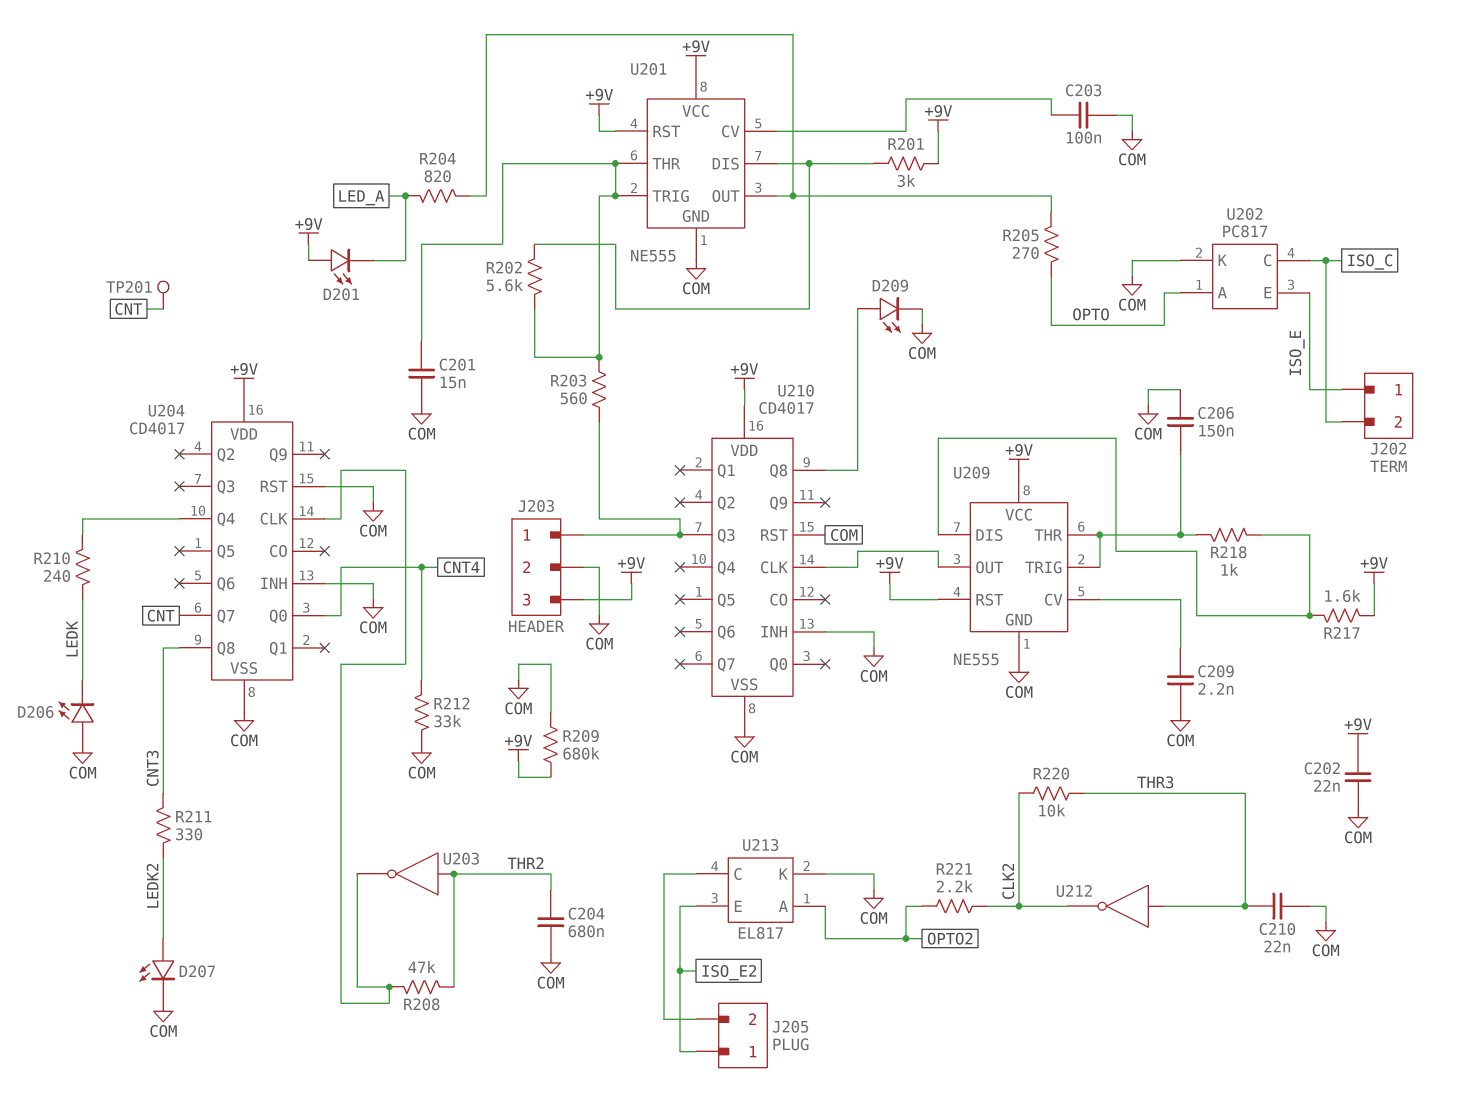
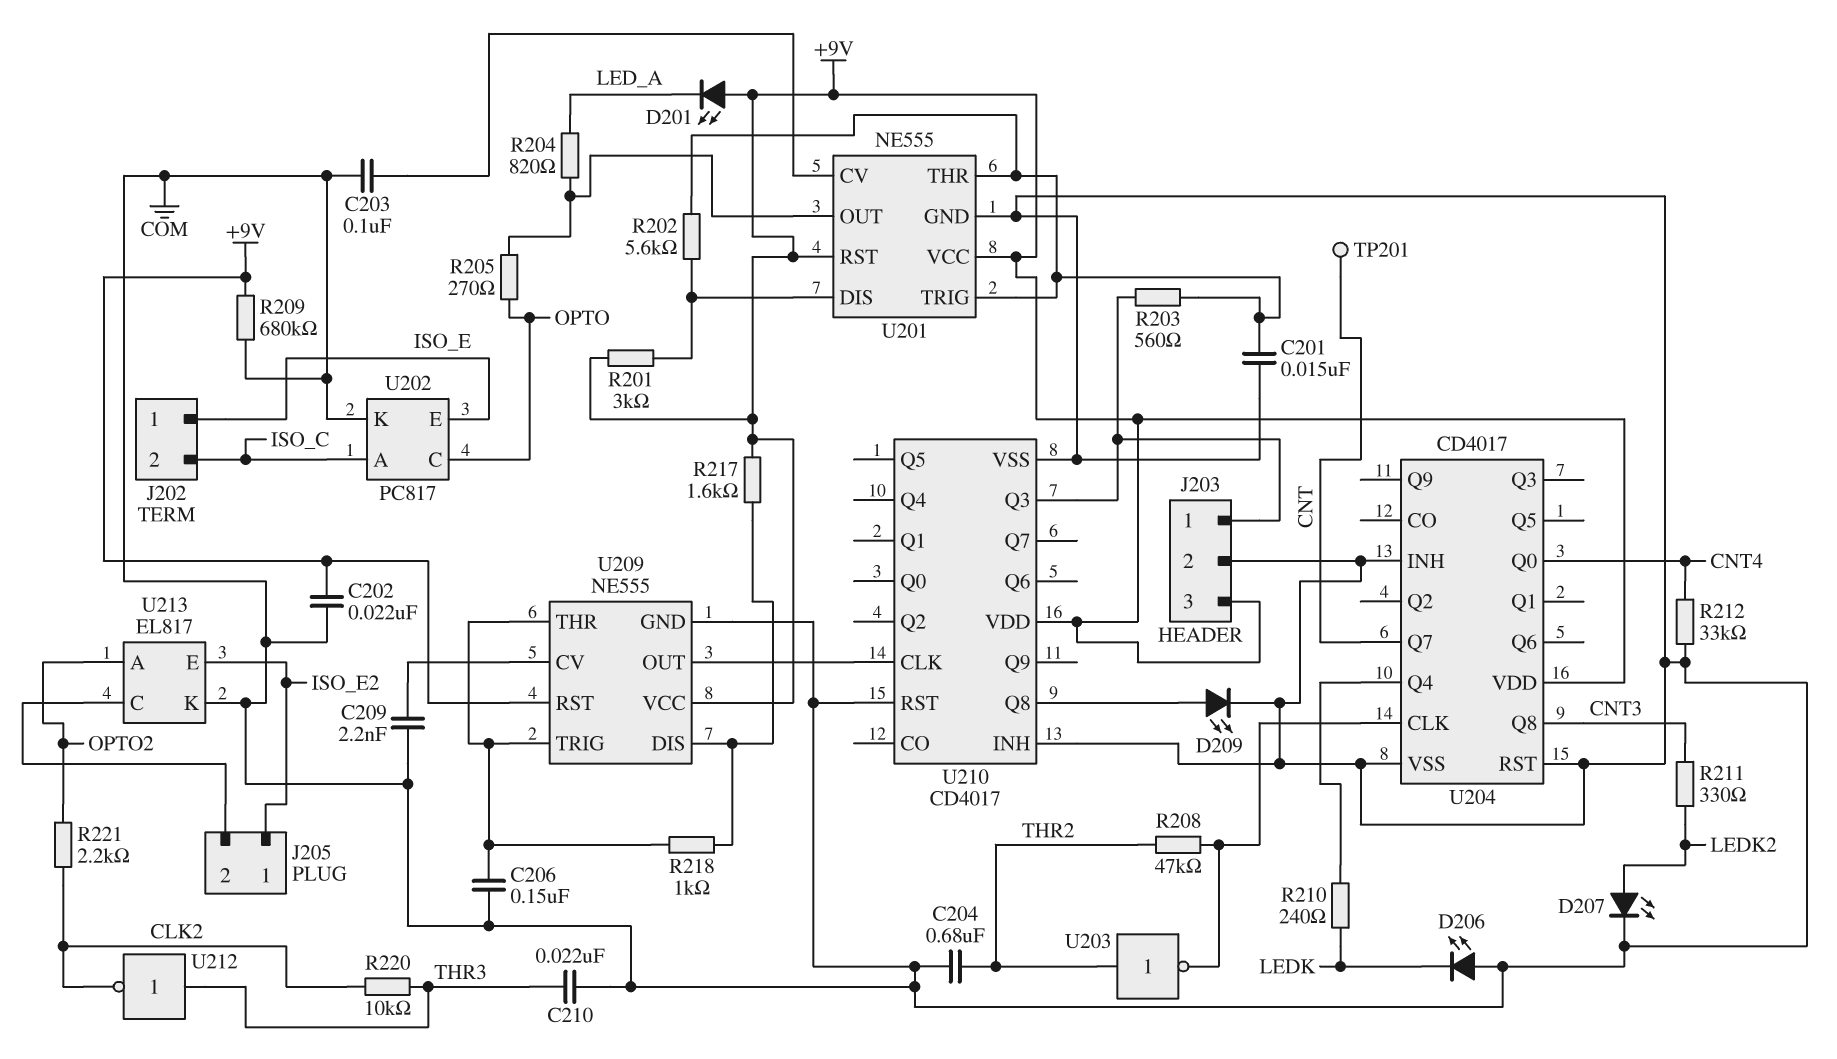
U202 pin A: OPTO -> ISO_C
U202 pin C: ISO_C -> OPTO

